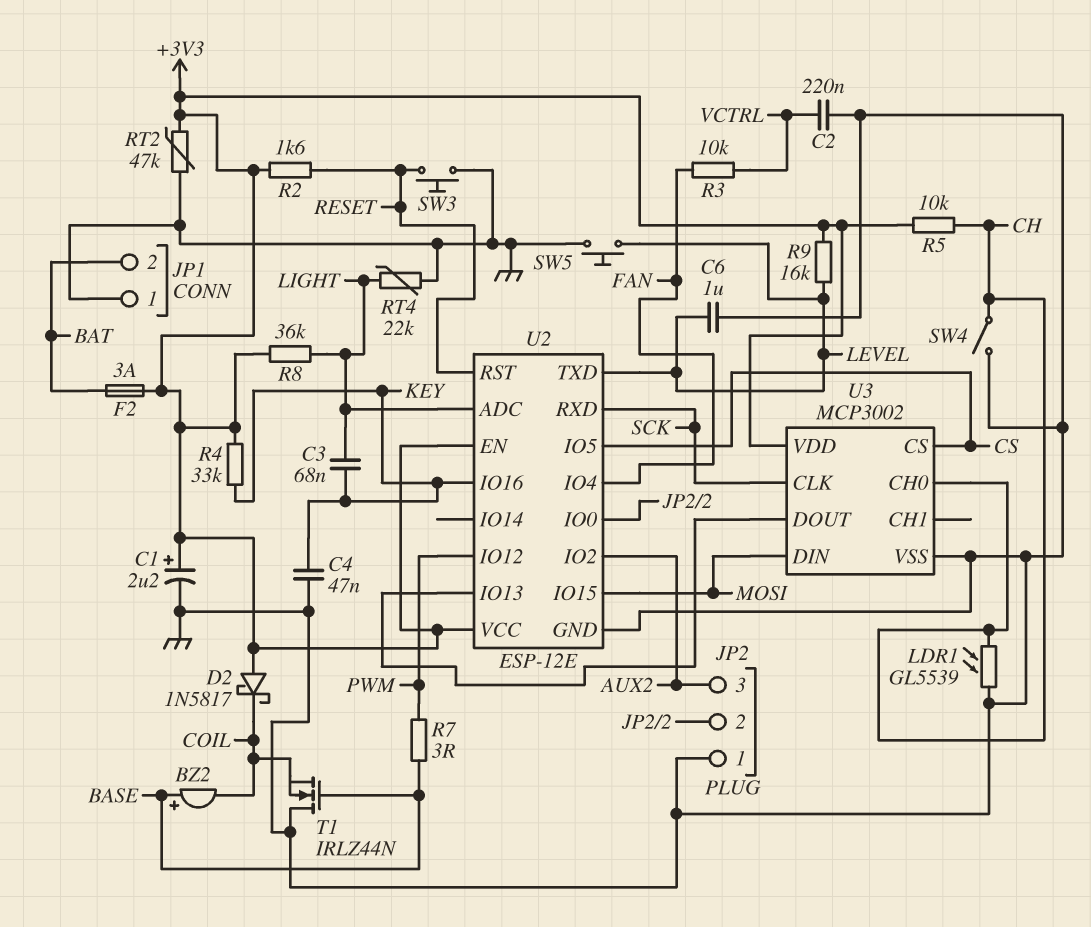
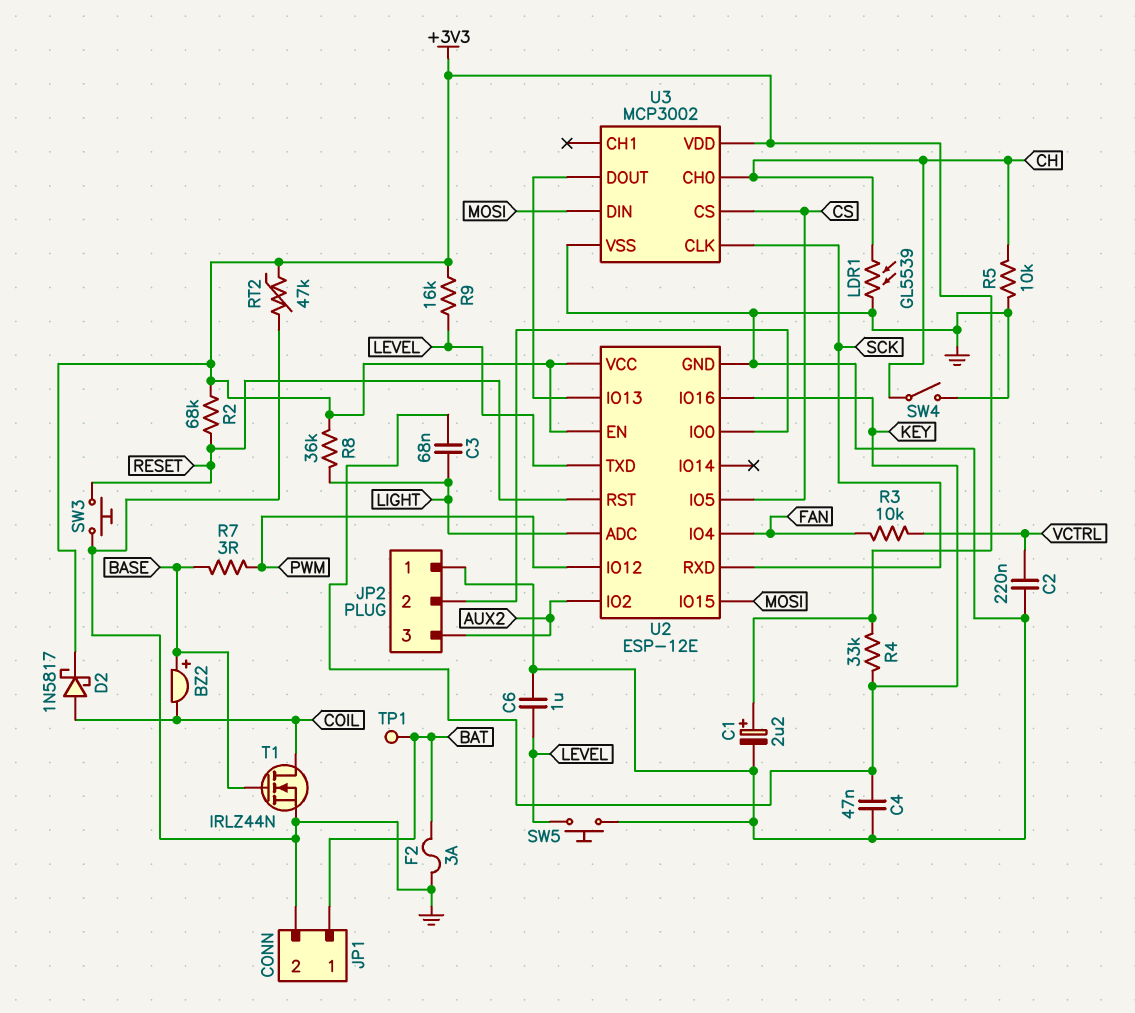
D2: schottky 1N5817 (A +3V3, K COIL) -> schottky 1N5817 (A COIL, K +3V3)
F2: 3A (+3V3, BAT) -> 3A (BAT, GND)
JP1 pin 1: GND -> BAT
JP1 pin 2: BAT -> GND
R2: 1.6k (+3V3, RESET) -> 68k (+3V3, RESET)
R5: 10k (+3V3, CH) -> 10k (CH, GND)
RT4: 22k (GND, LIGHT) -> none
T1: NMOS IRLZ44N (G BASE, D GND, S COIL) -> NMOS IRLZ44N (G BASE, D COIL, S GND)
TP1: none -> test point (BAT)

